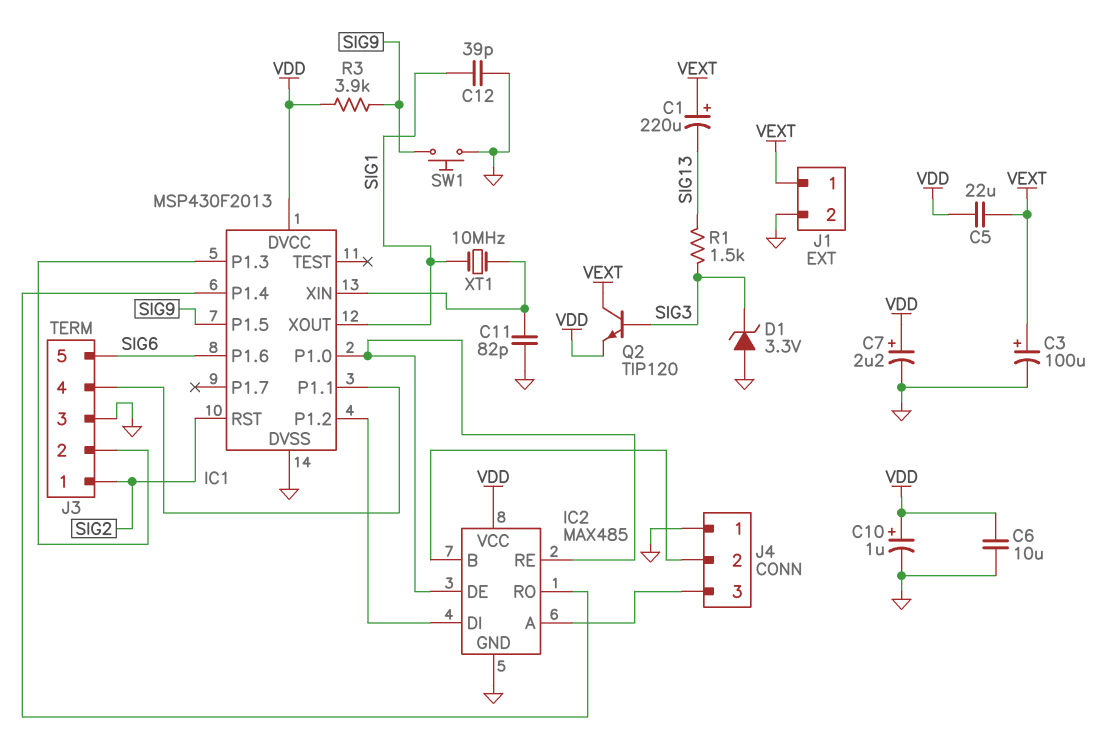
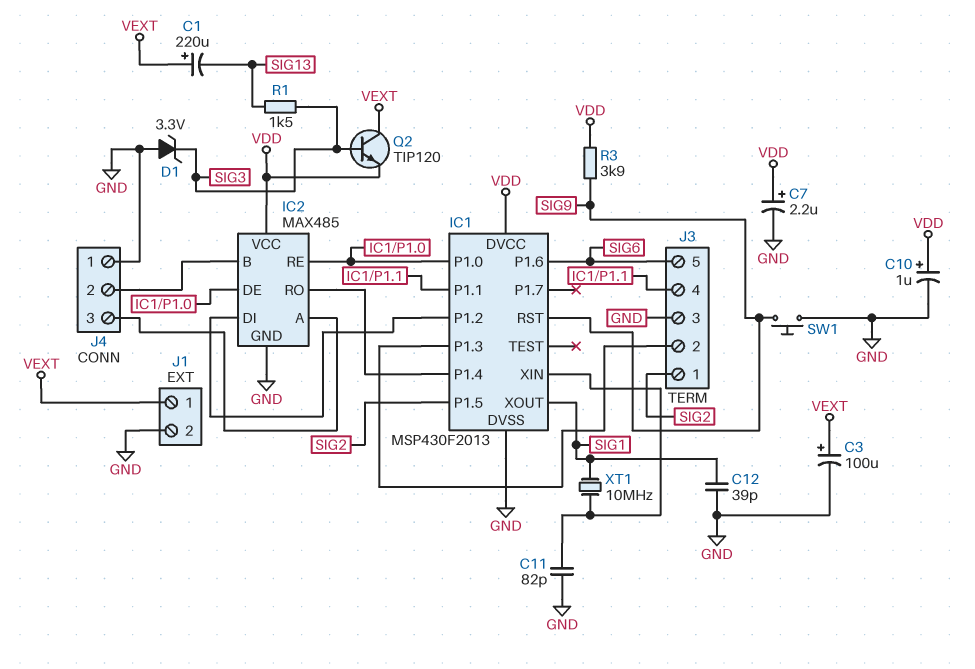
C5: 22uF (VDD, VEXT) -> none
C6: 10uF (GND, VDD) -> none
IC1 pin P1.5: SIG9 -> SIG2
IC1 pin RST: SIG2 -> SIG9

